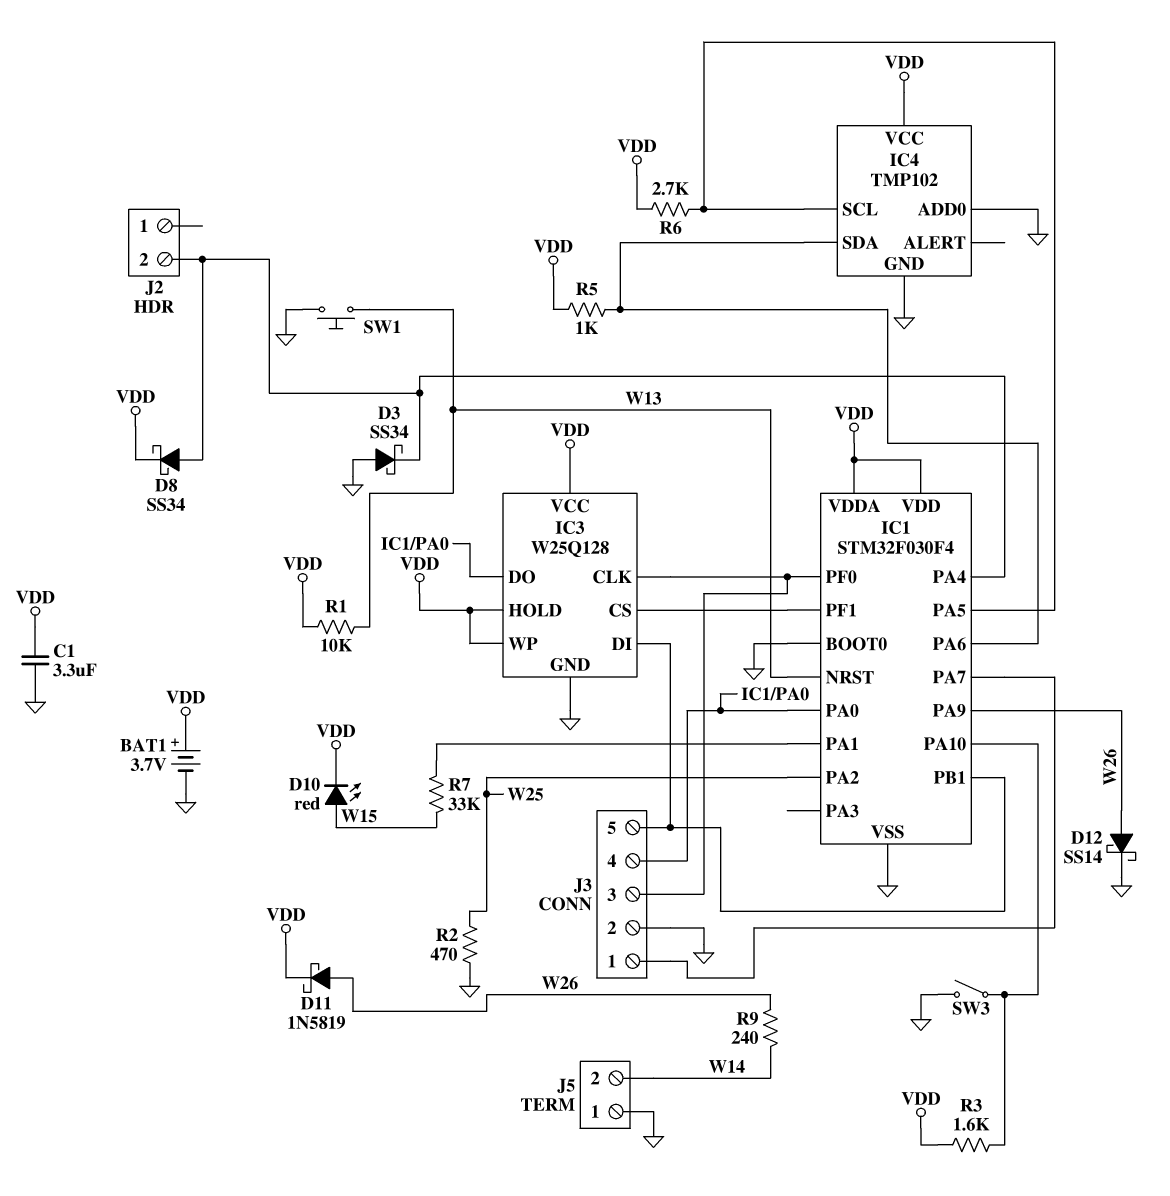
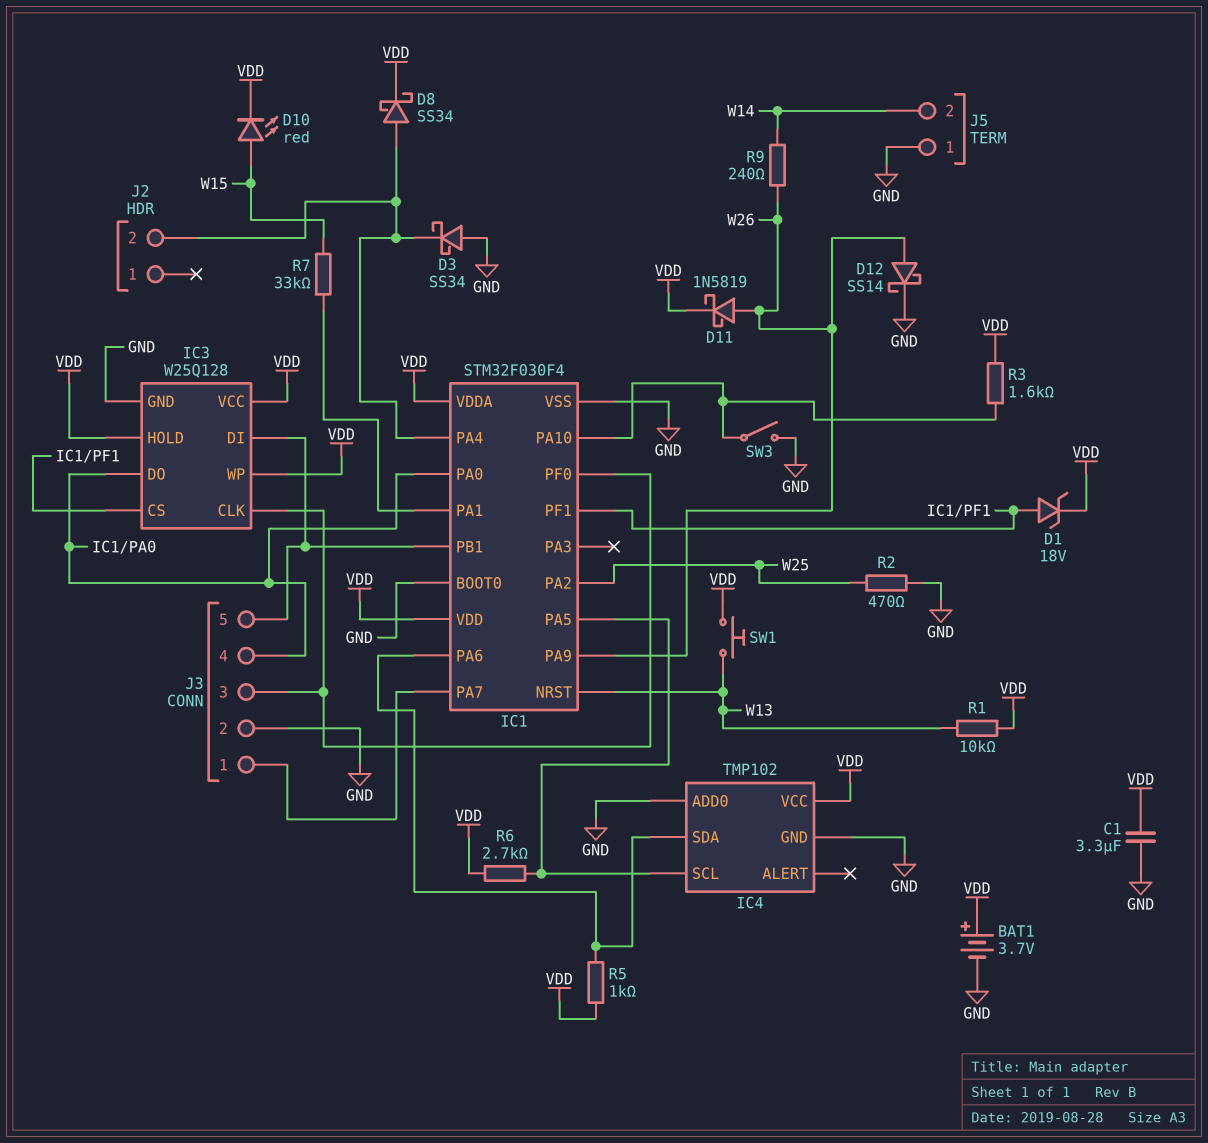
D1: none -> zener 18V (A IC1/PF1, K VDD)
SW1: button (GND, W13) -> button (VDD, W13)

